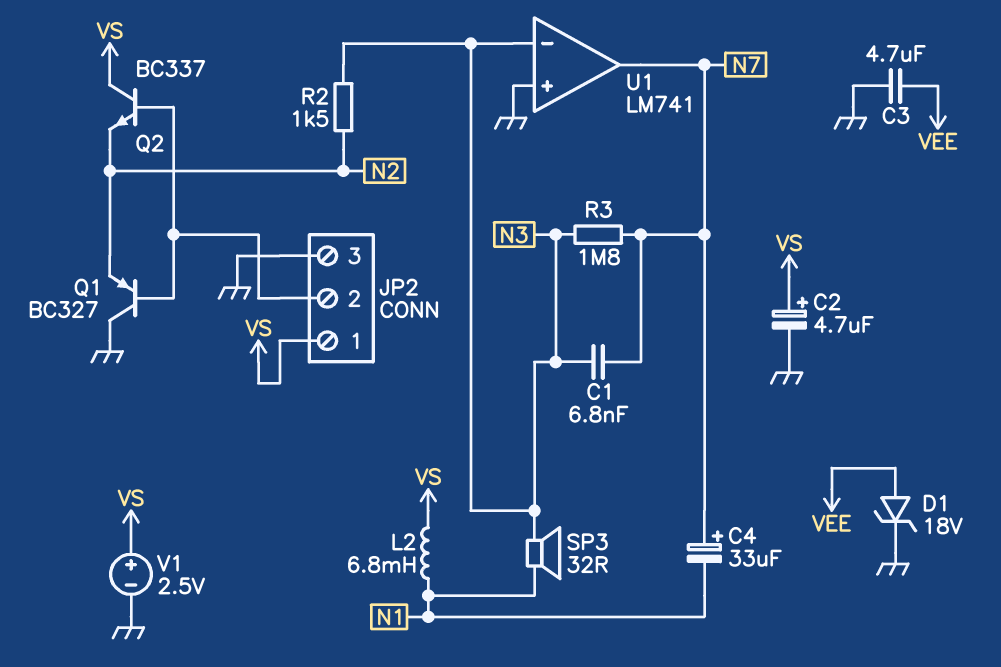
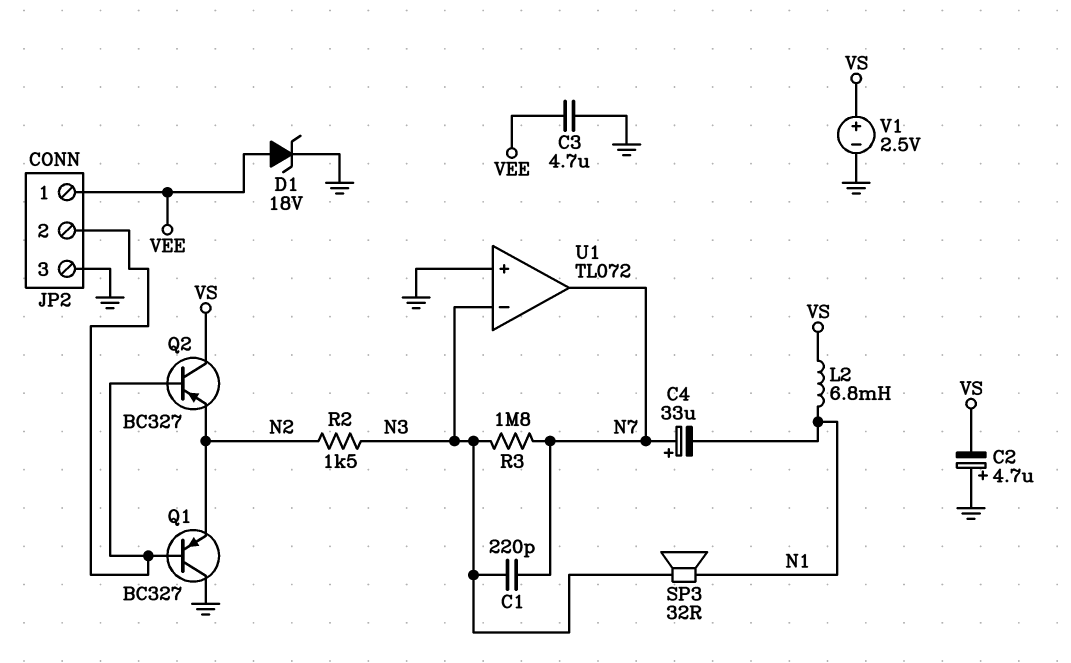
C1: 6.8nF (N3, N7) -> 220pF (N3, N7)
C2: 4.7uF (plus VS, minus GND) -> 4.7uF (plus GND, minus VS)
JP2 pin 1: VS -> VEE
Q2: NPN BC337 (B JP2/2, C VS, E N2) -> PNP BC327 (B JP2/2, C VS, E N2)
U1: LM741 -> TL072

